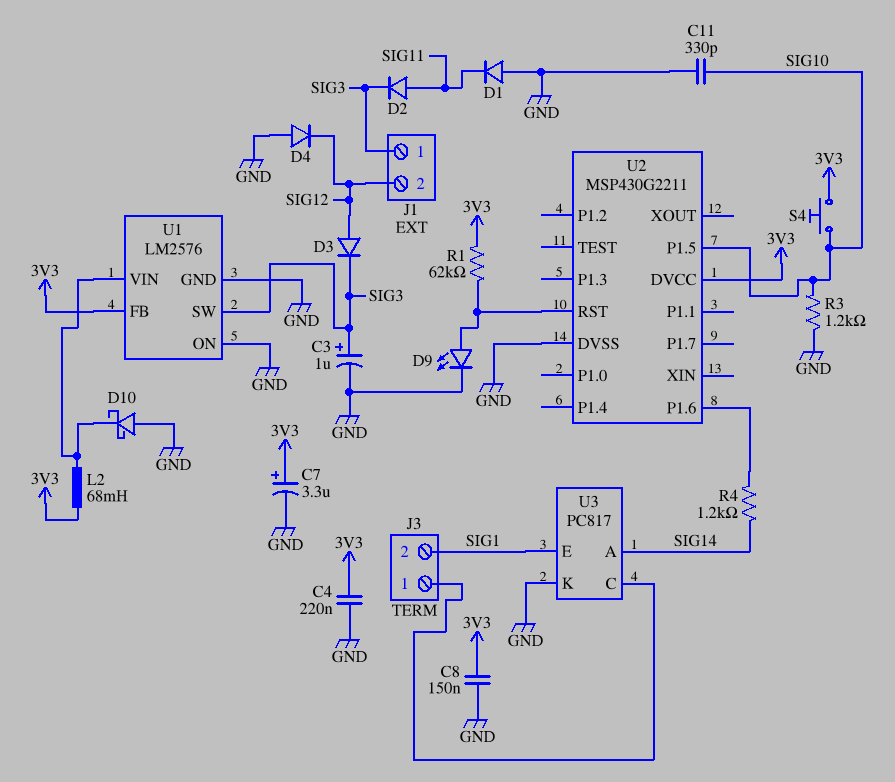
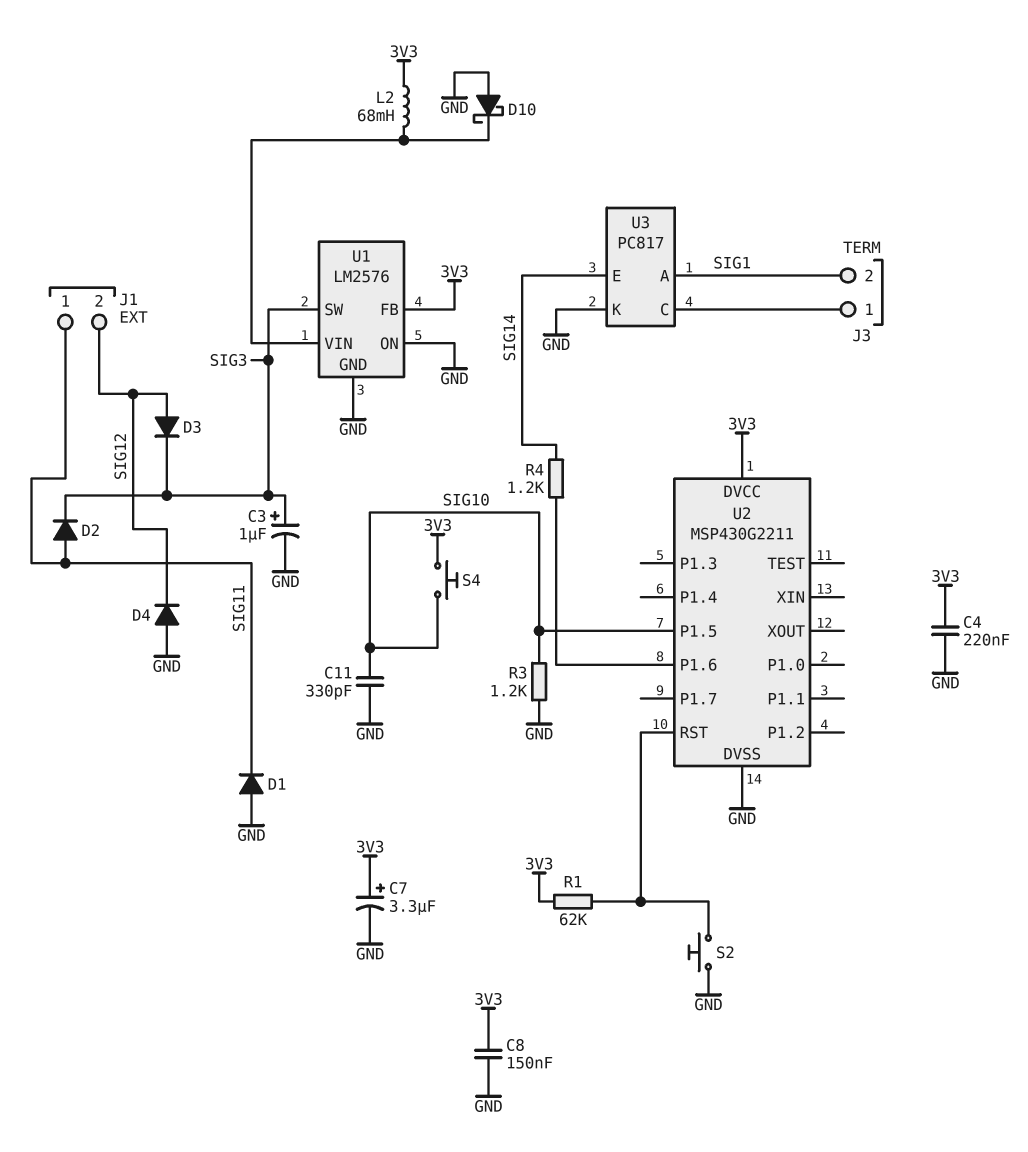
D9: LED (A U2/RST, K GND) -> none
J1 pin 1: SIG3 -> SIG11
S2: none -> button (GND, U2/RST)
U3 pin A: SIG14 -> SIG1
U3 pin E: SIG1 -> SIG14

